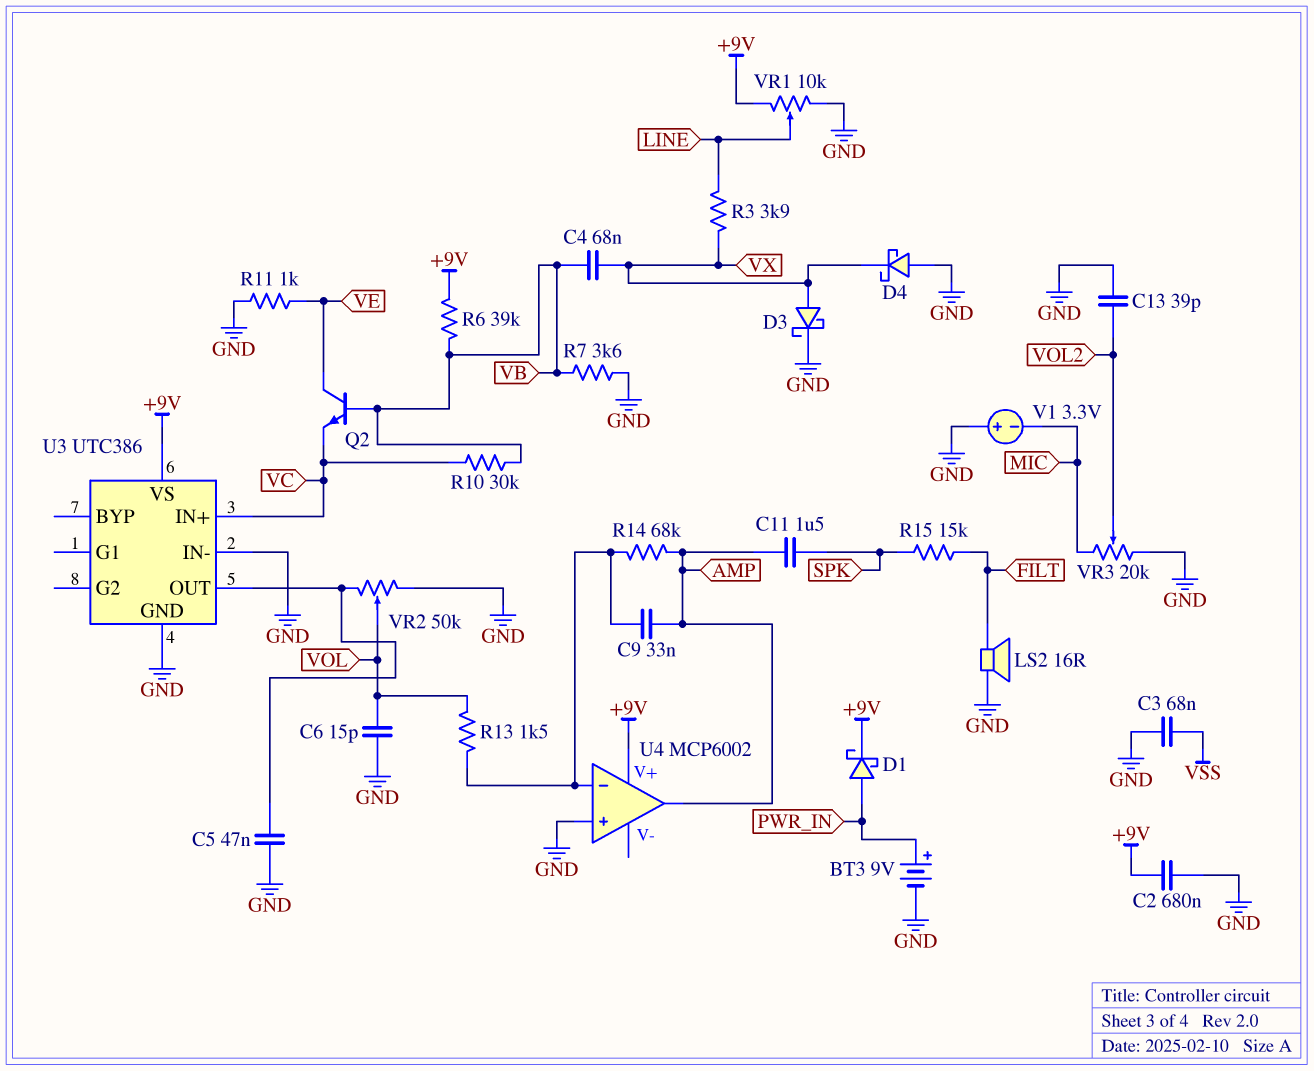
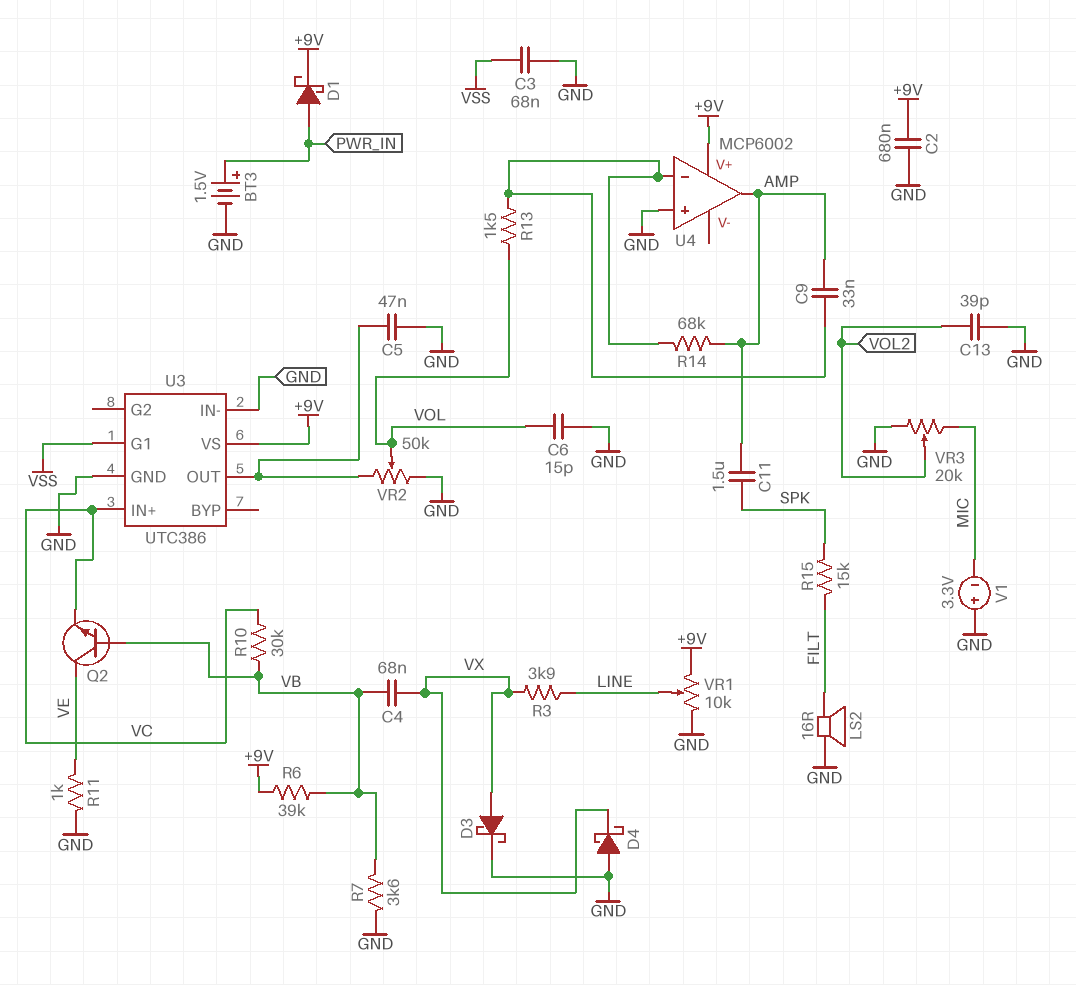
BT3: 9V (plus PWR_IN, minus GND) -> 1.5V (plus PWR_IN, minus GND)
U3 pin G1: none -> VSS

